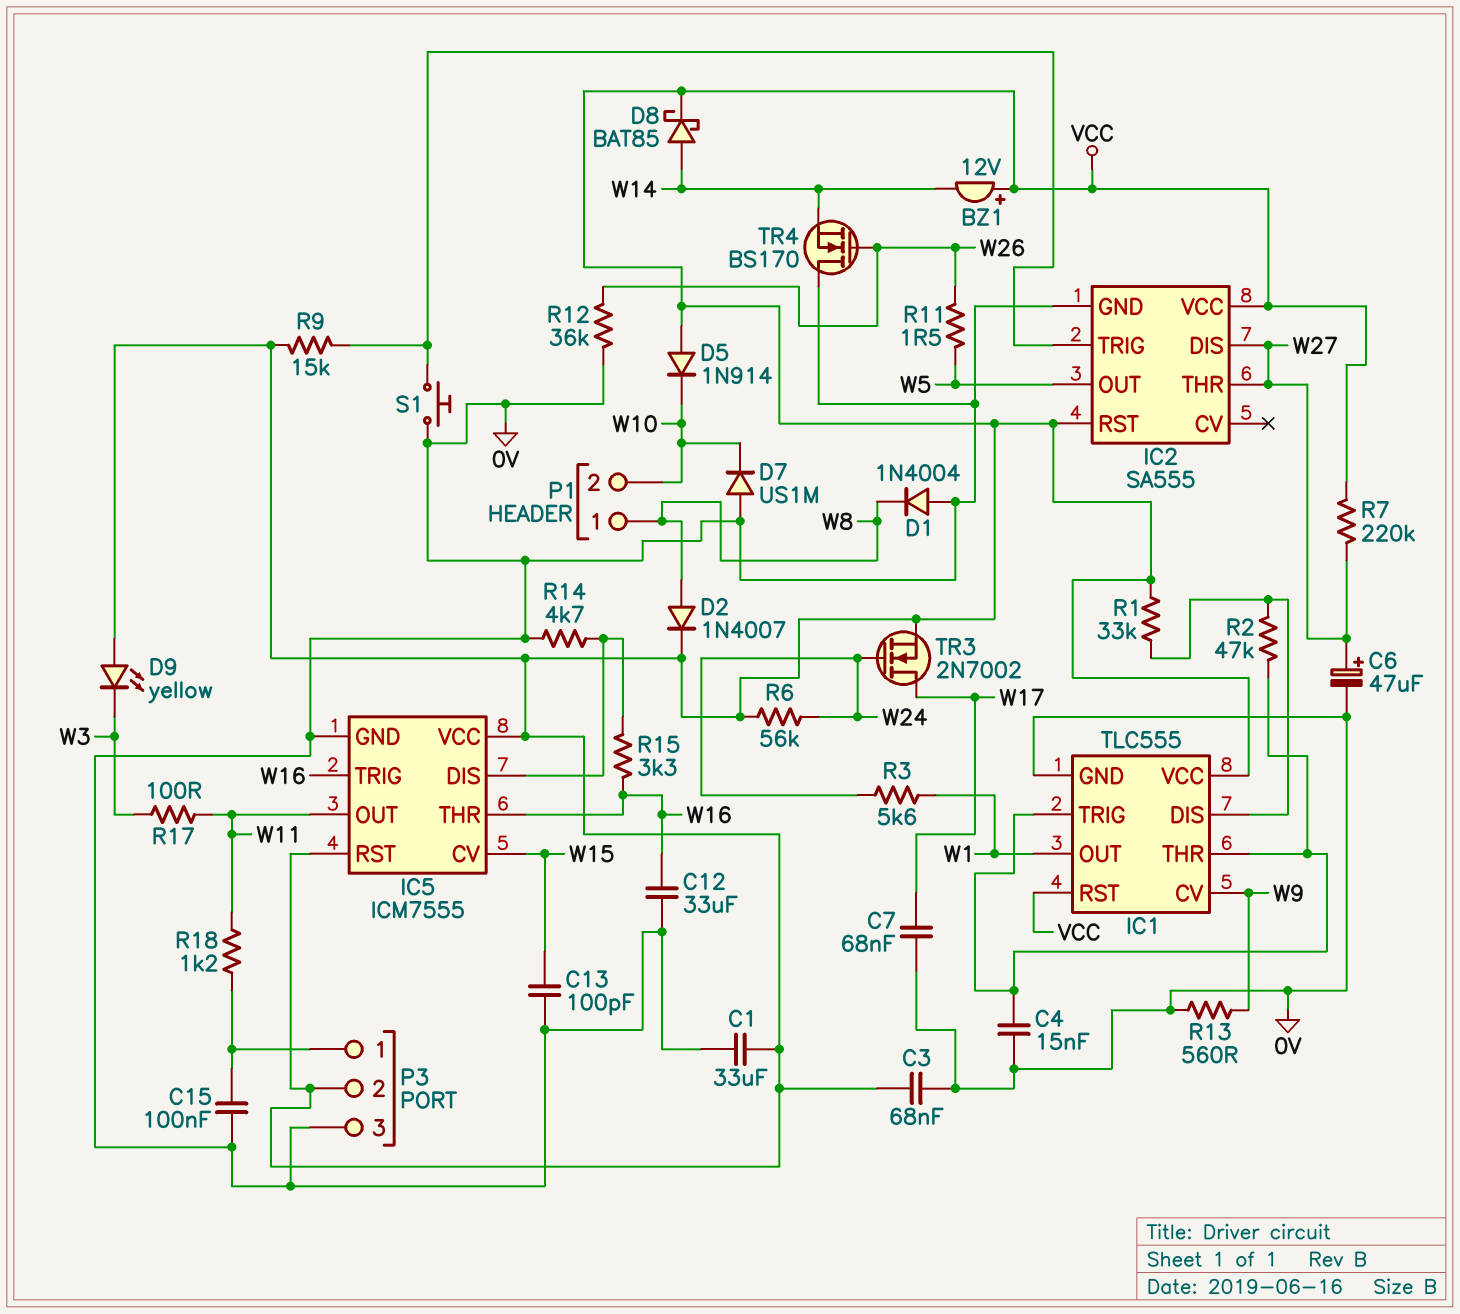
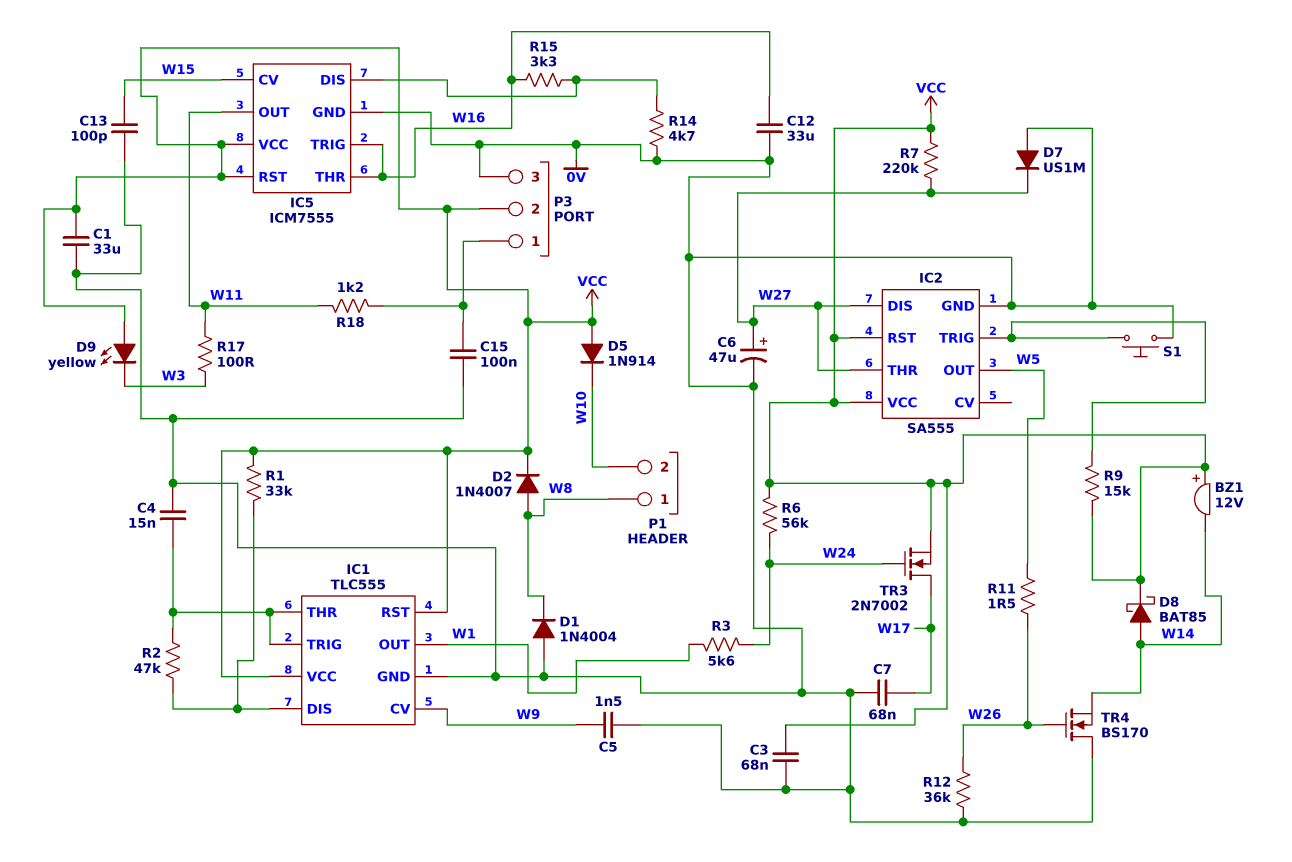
C5: none -> 1.5nF (0V, W9)
D7: diode US1M (A 0V, K W10) -> diode US1M (A 0V, K W27)
R13: 560 (0V, W9) -> none

